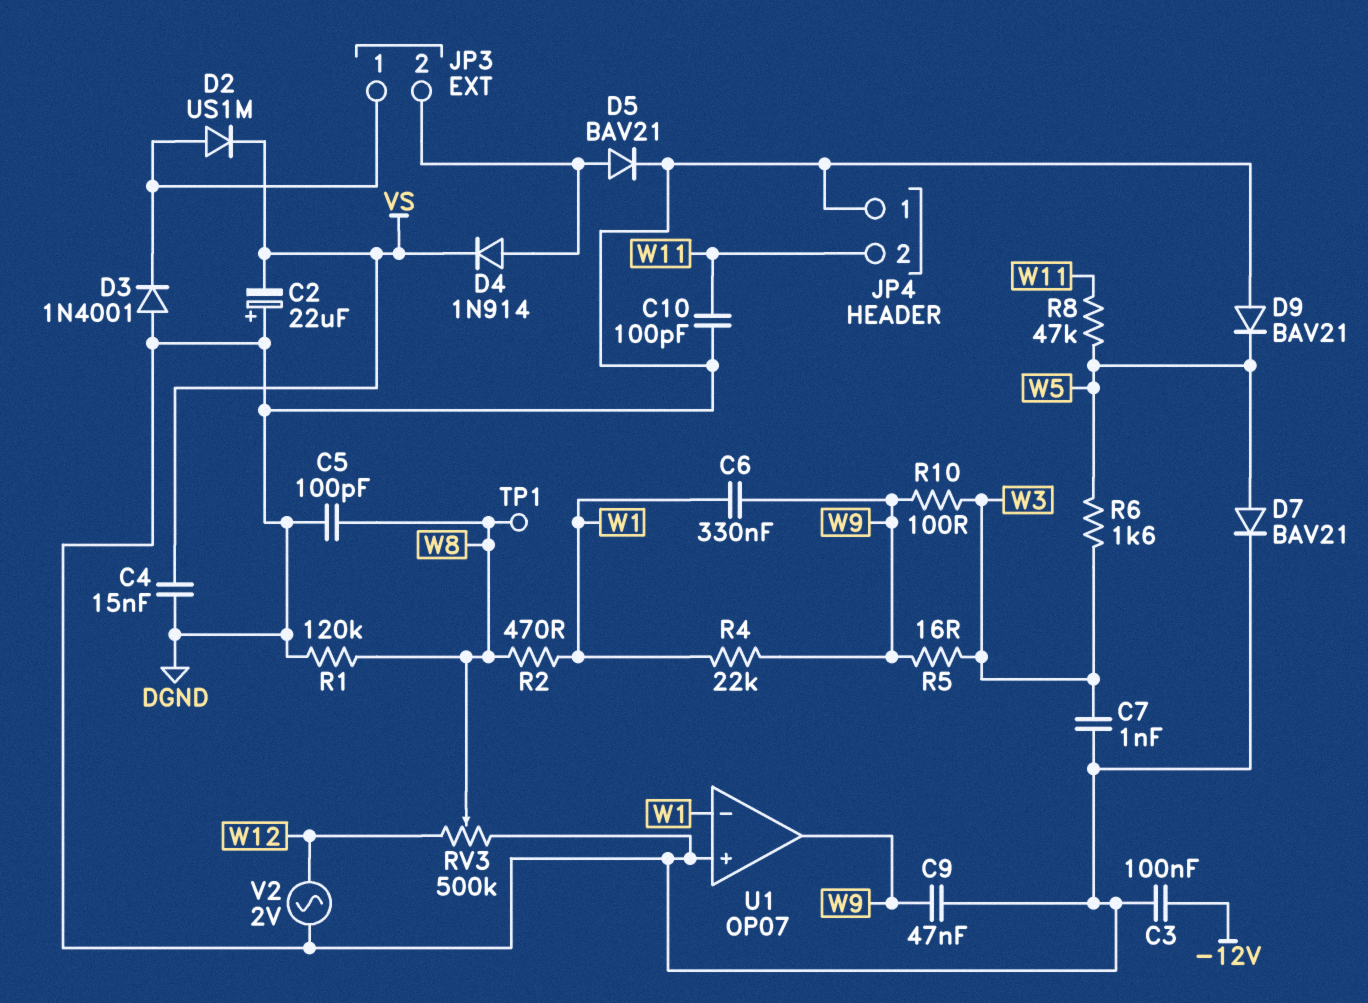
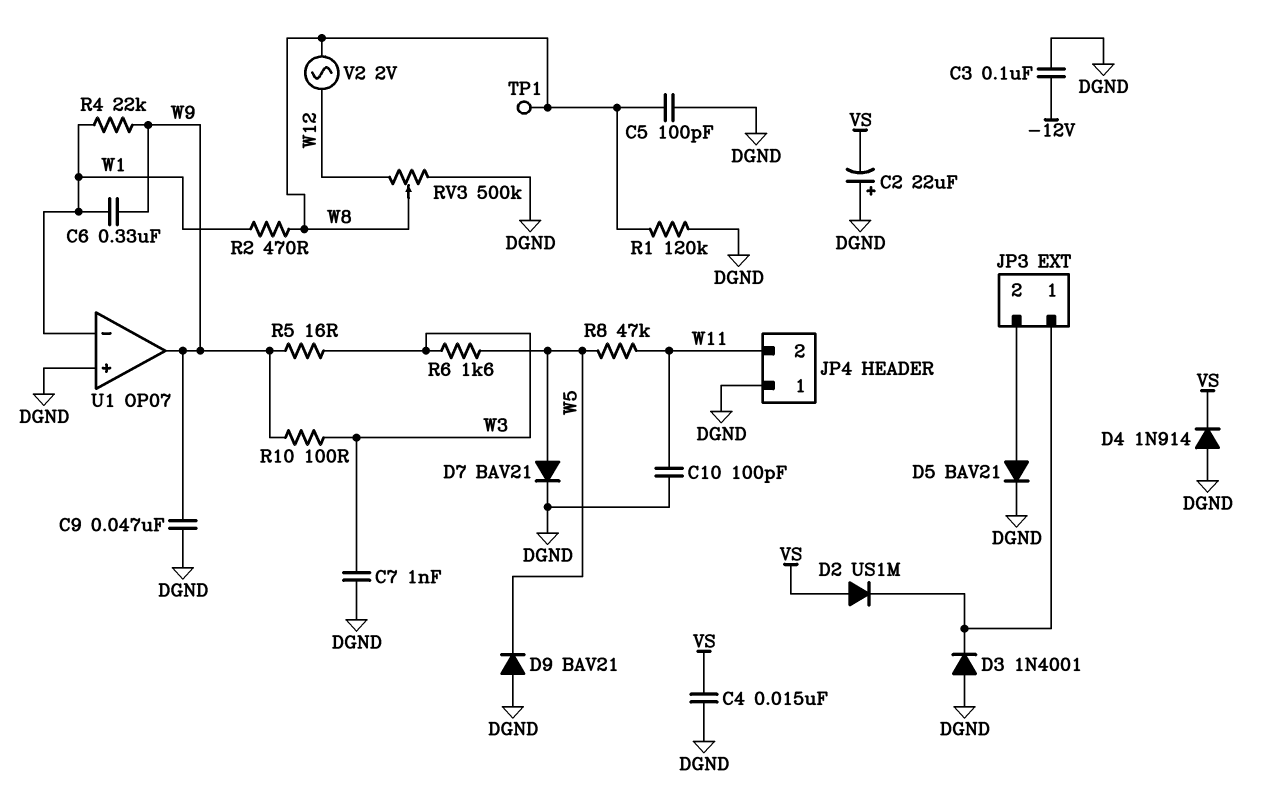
D2: diode US1M (A JP3/1, K VS) -> diode US1M (A VS, K JP3/1)
D4: diode 1N914 (A JP3/2, K VS) -> diode 1N914 (A DGND, K VS)
V2: AC 2V (DGND, W12) -> AC 2V (W8, W12)

